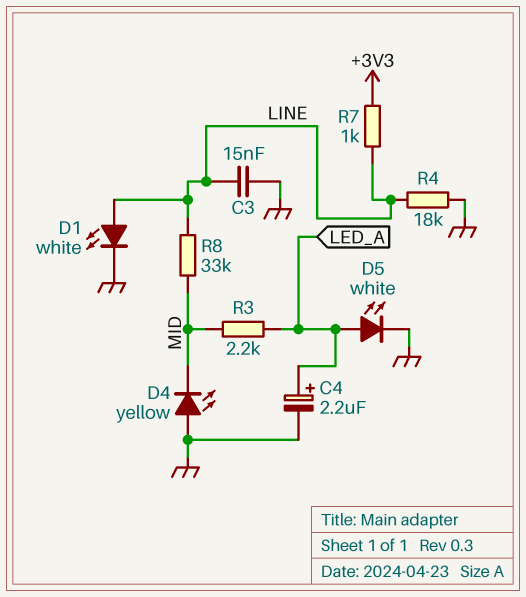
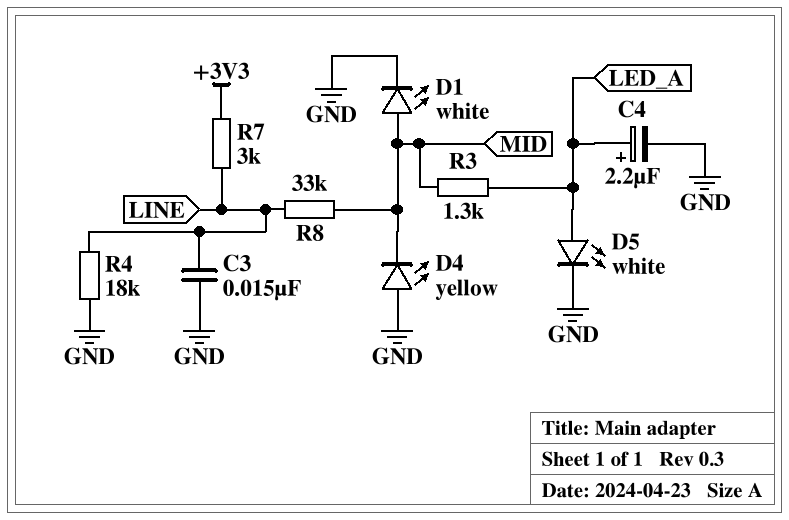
D1: LED white (A LINE, K GND) -> LED white (A MID, K GND)
R3: 2.2k (LED_A, MID) -> 1.3k (LED_A, MID)
R7: 1k (+3V3, LINE) -> 3k (+3V3, LINE)

